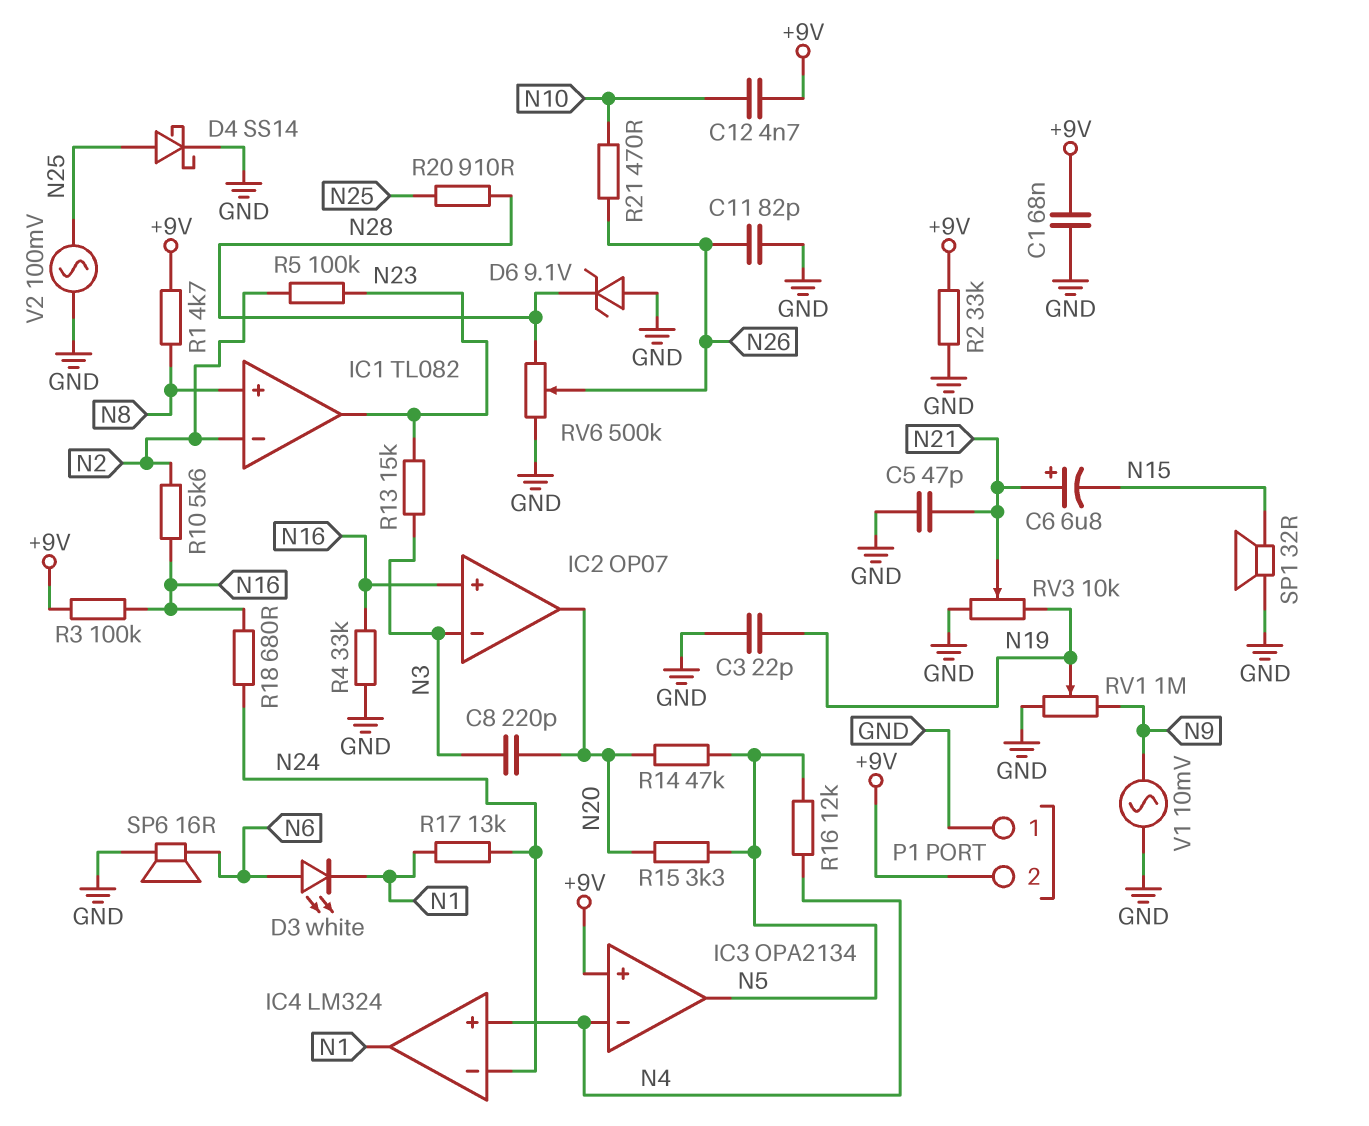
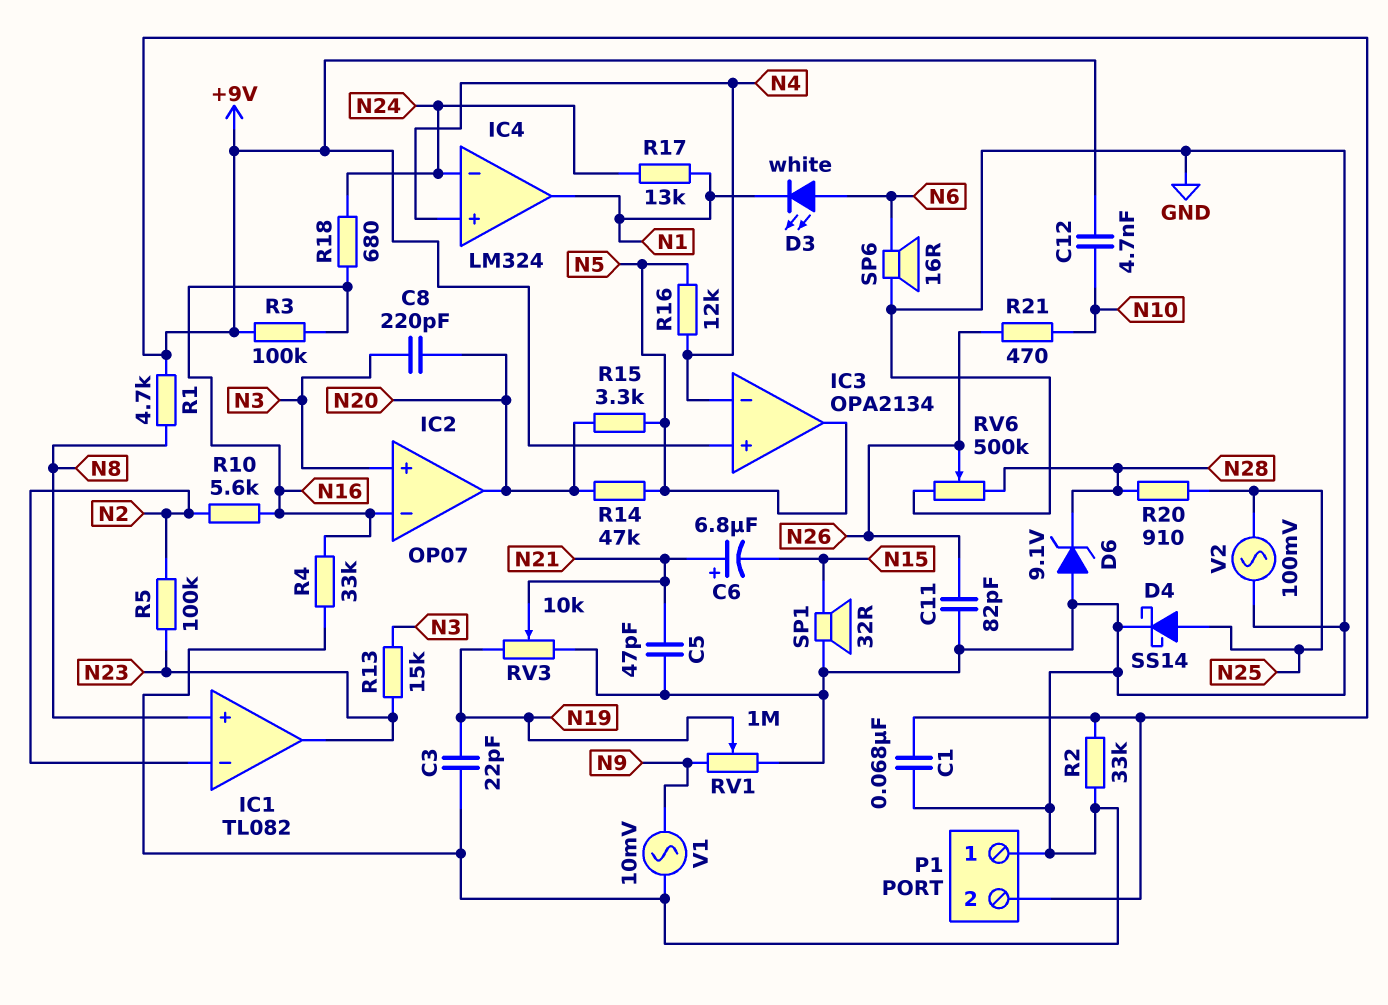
IC2 pin in+: N16 -> N3
IC2 pin in-: N3 -> N16

